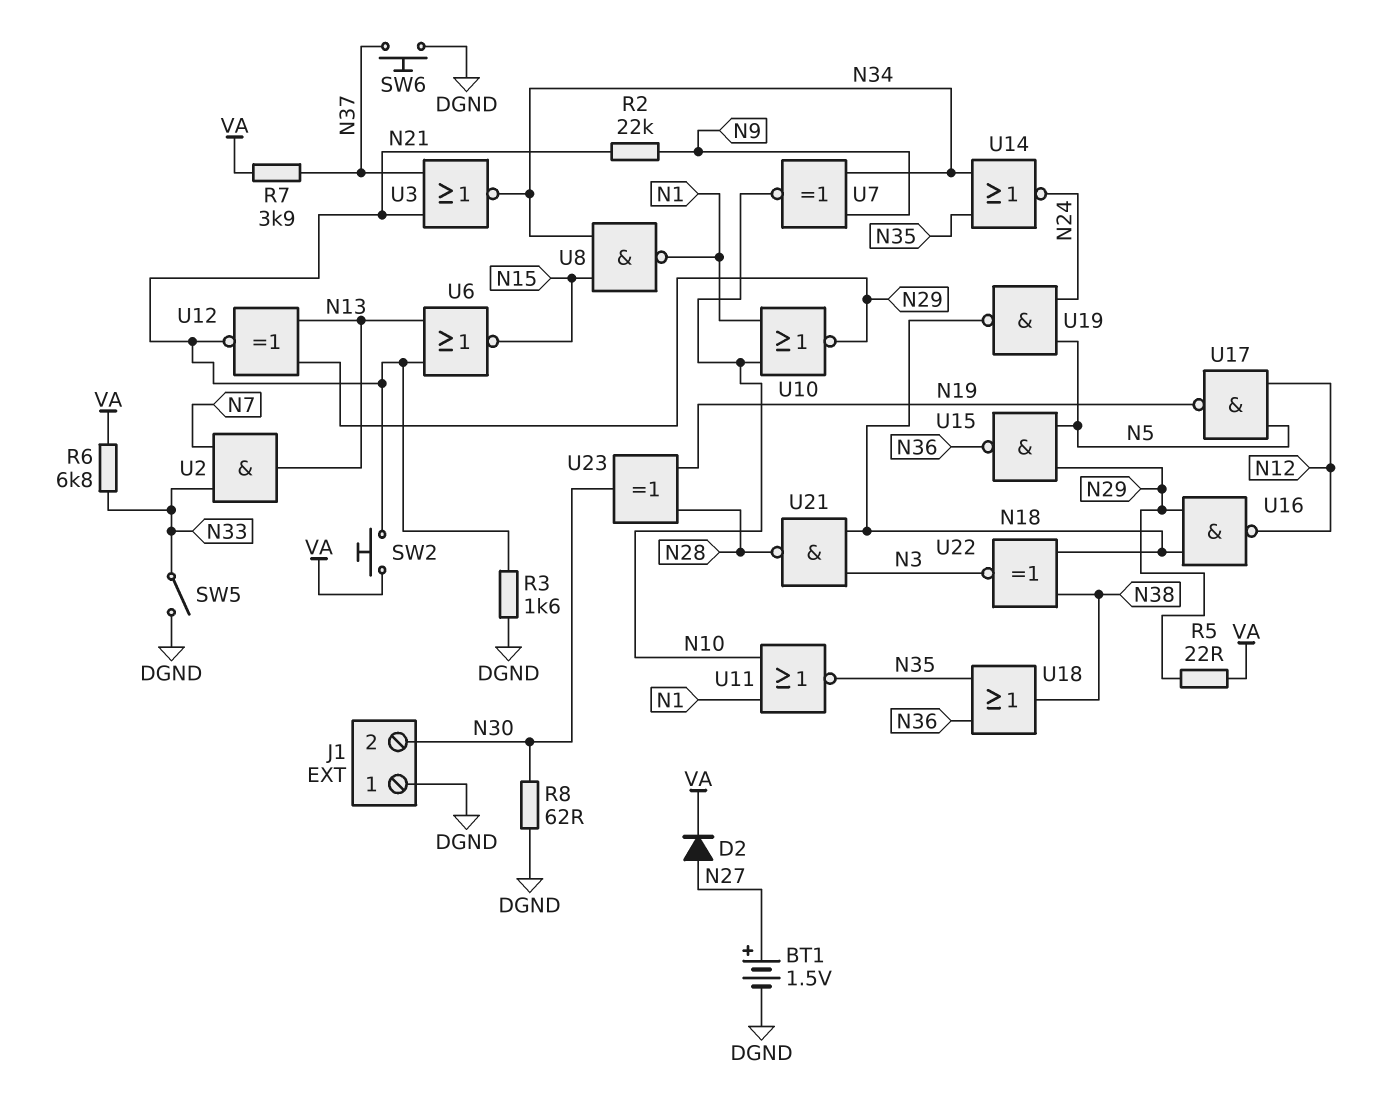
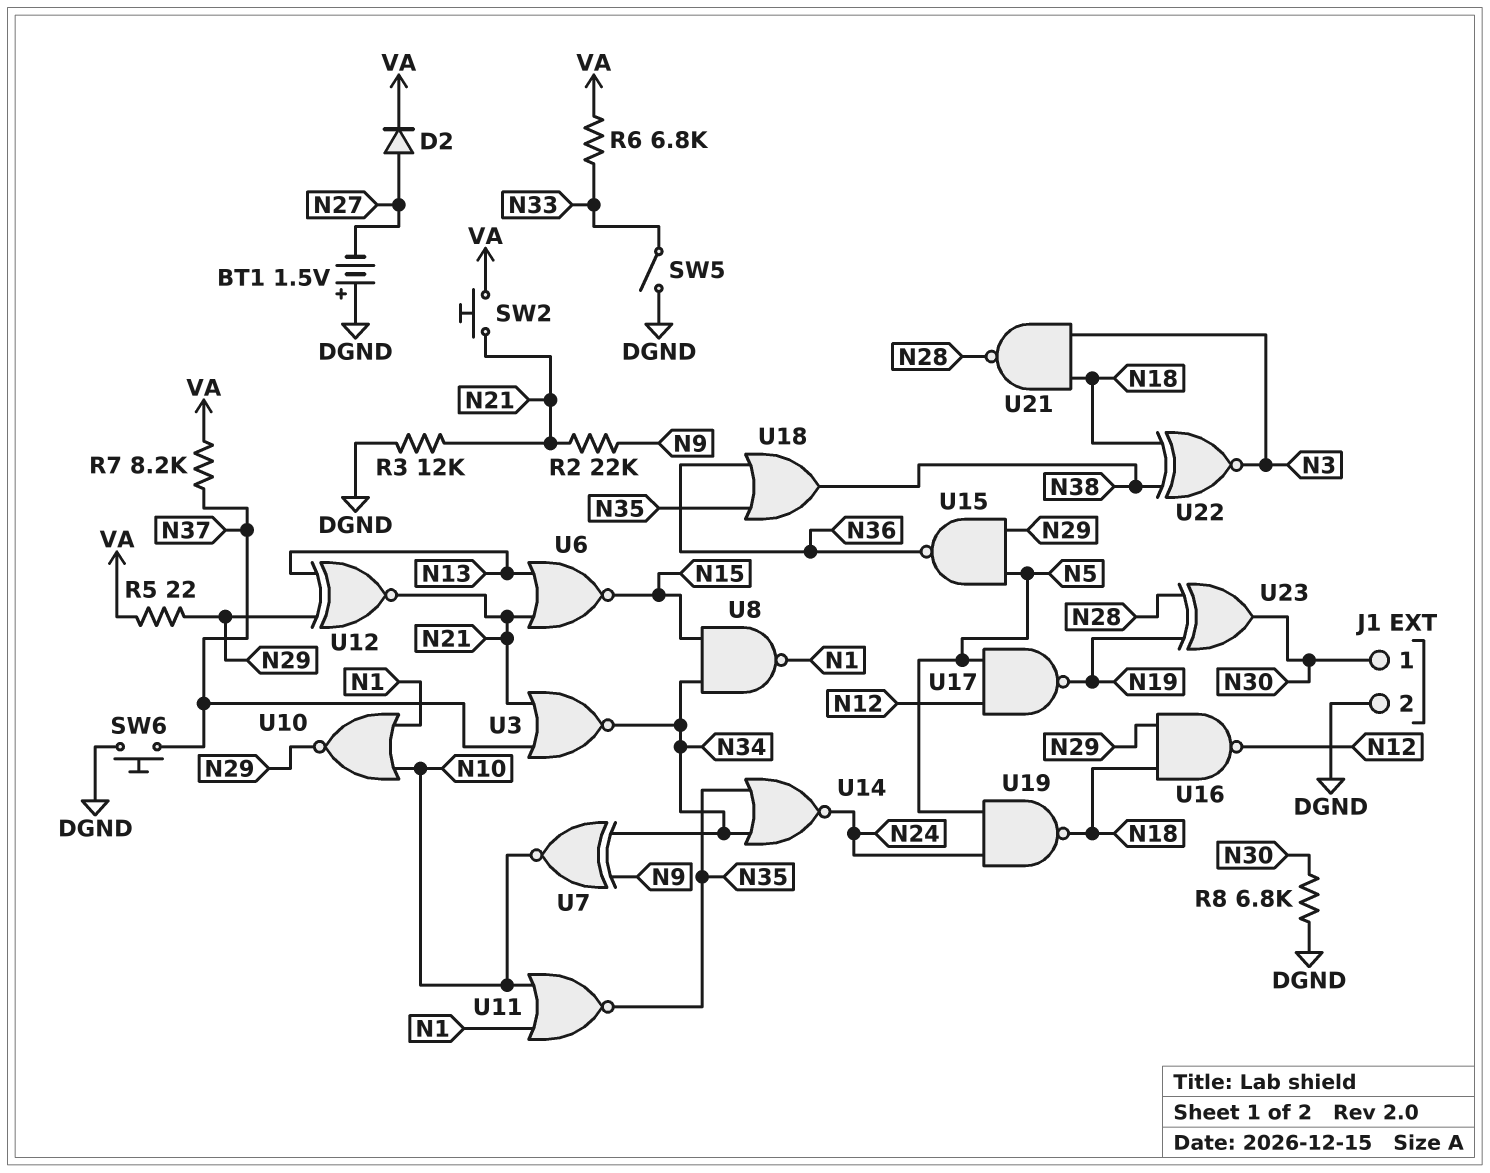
BT1: 1.5V (plus N27, minus DGND) -> 1.5V (plus DGND, minus N27)
J1 pin 1: DGND -> N30
J1 pin 2: N30 -> DGND
R3: 1.6k (DGND, N21) -> 12k (DGND, N21)
R7: 3.9k (N37, VA) -> 8.2k (N37, VA)
R8: 62 (DGND, N30) -> 6.8k (DGND, N30)
U2: AND (in N7, in N33, out N13) -> none

